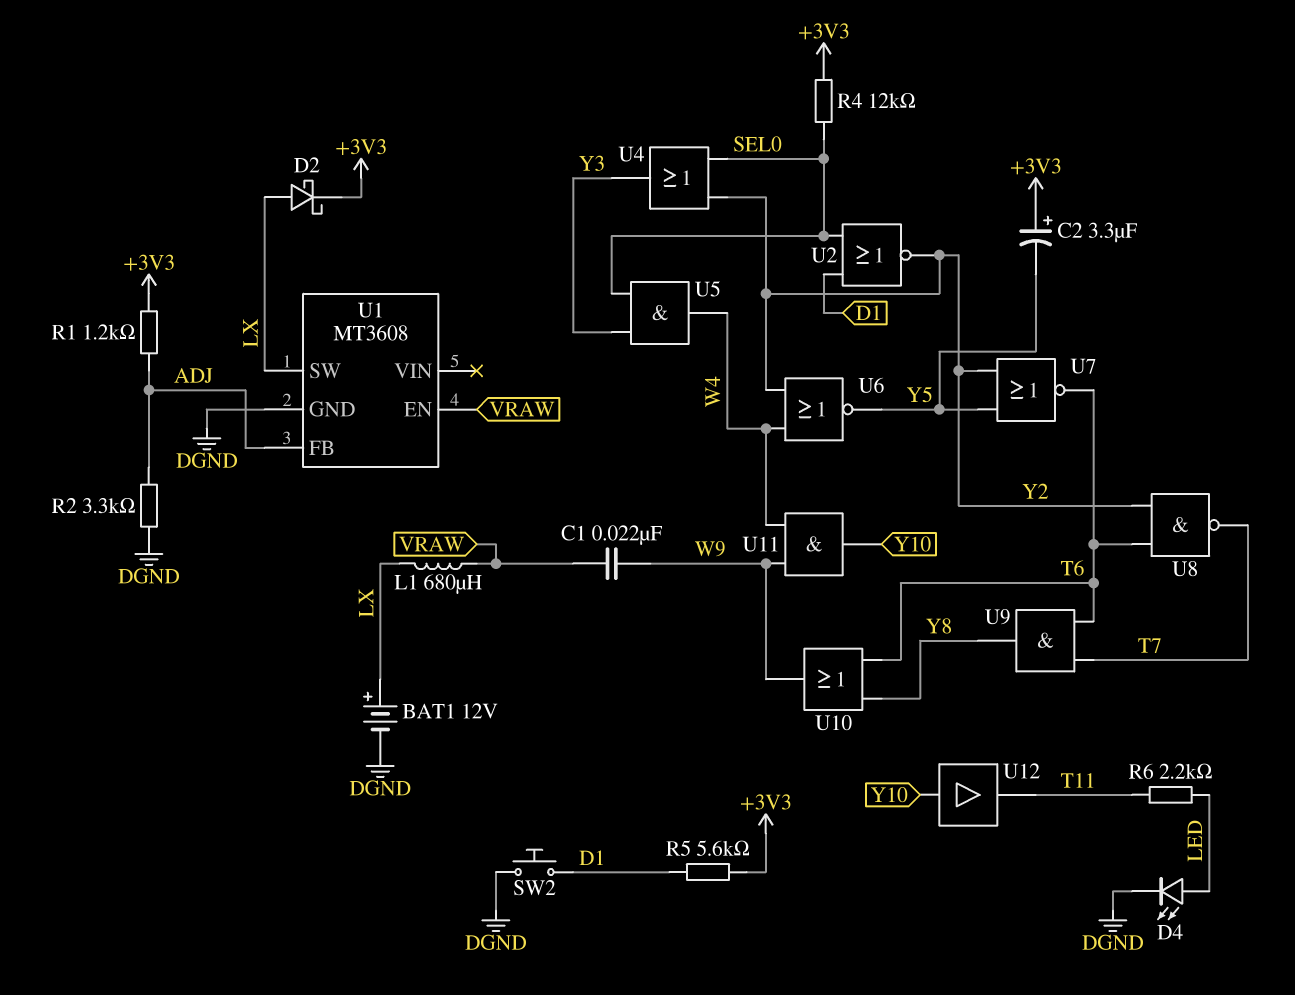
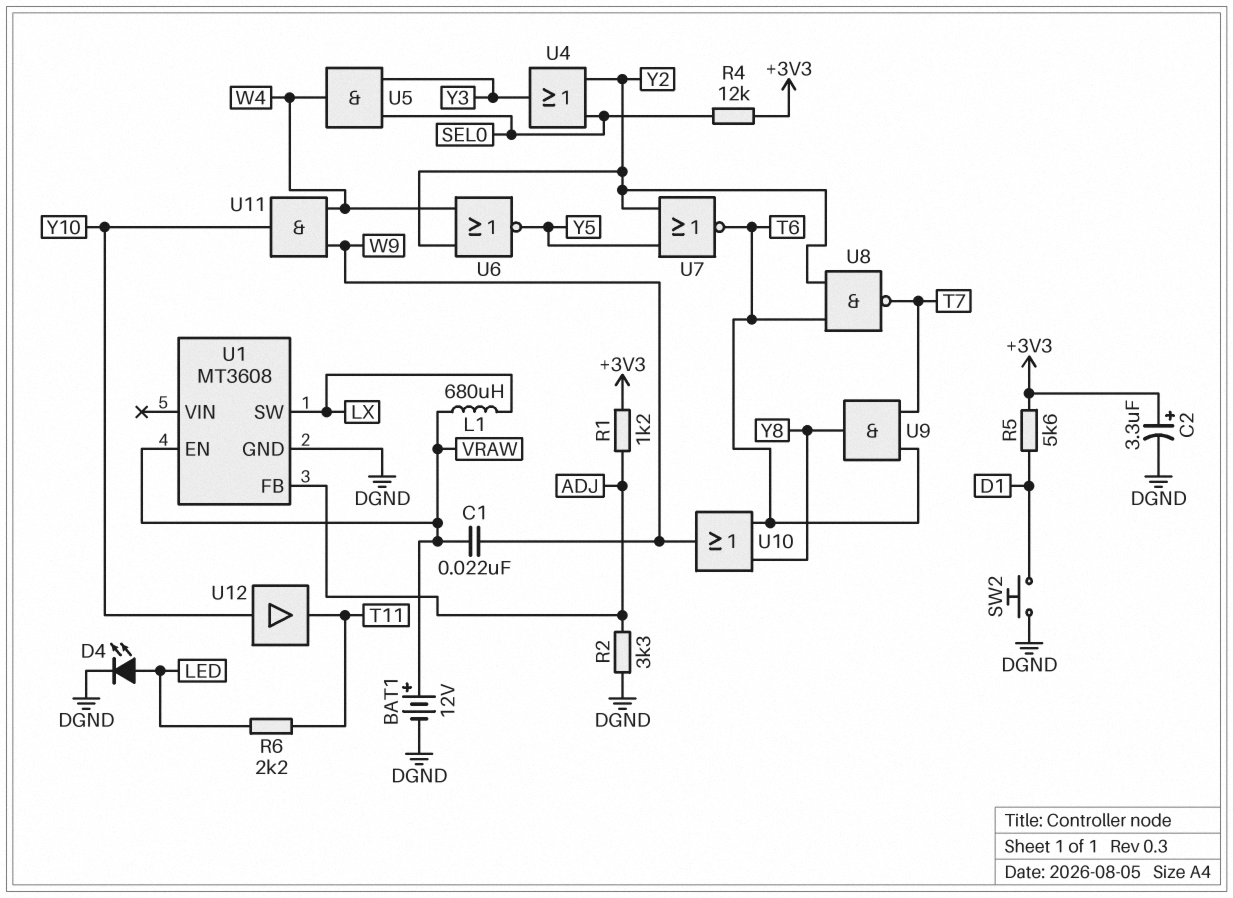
BAT1: 12V (plus LX, minus DGND) -> 12V (plus VRAW, minus DGND)
C2: 3.3uF (plus +3V3, minus Y5) -> 3.3uF (plus +3V3, minus DGND)
D2: schottky (A LX, K +3V3) -> none
U2: NOR (in D1, in SEL0, out Y2) -> none

